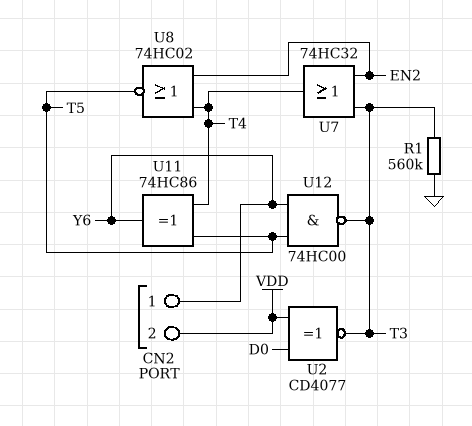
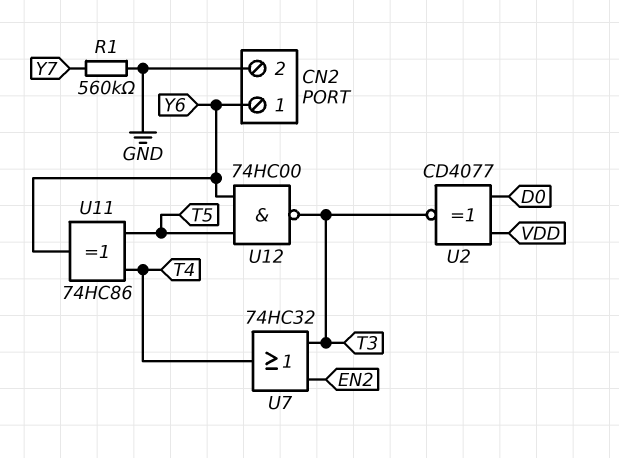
CN2 pin 2: VDD -> GND
R1: 560k (GND, T3) -> 560k (GND, Y7)
U8: NOR 74HC02 (in EN2, in T4, out T5) -> none

